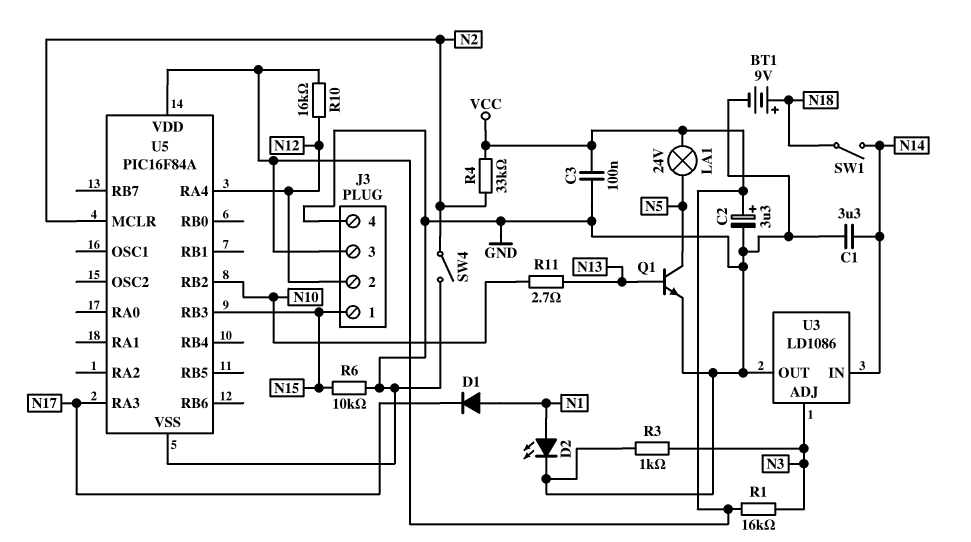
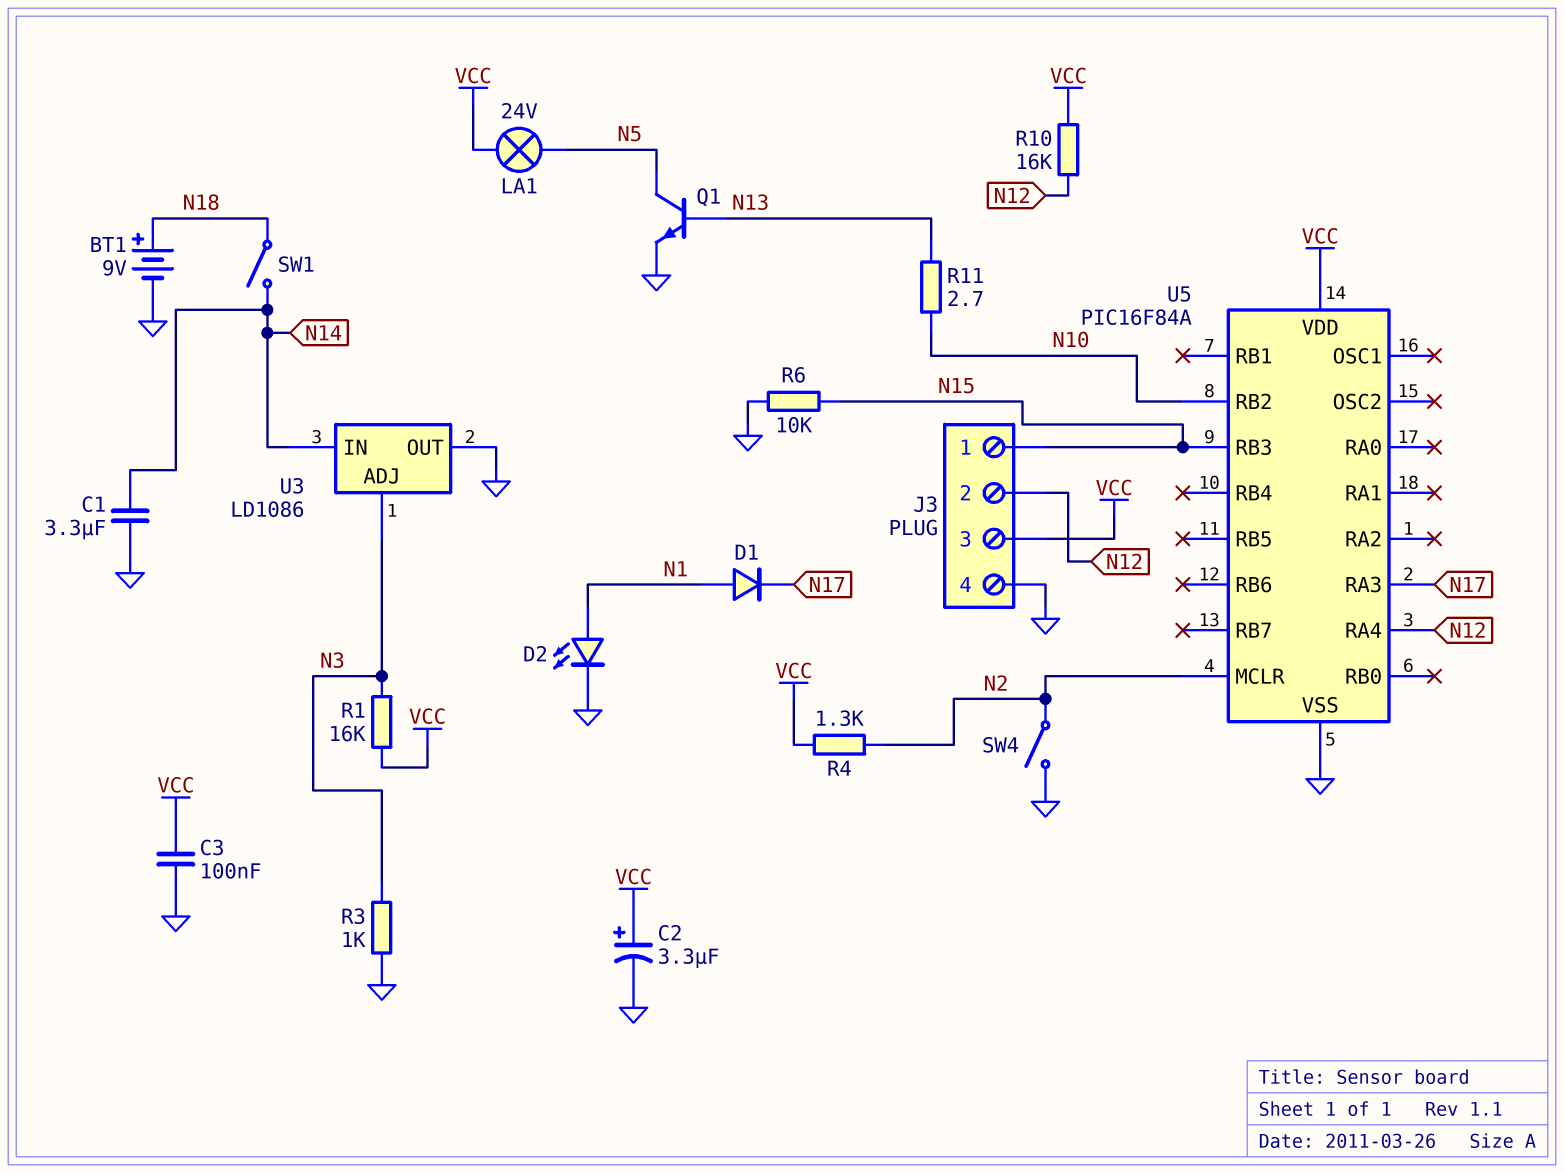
R4: 33k (N2, VCC) -> 1.3k (N2, VCC)

